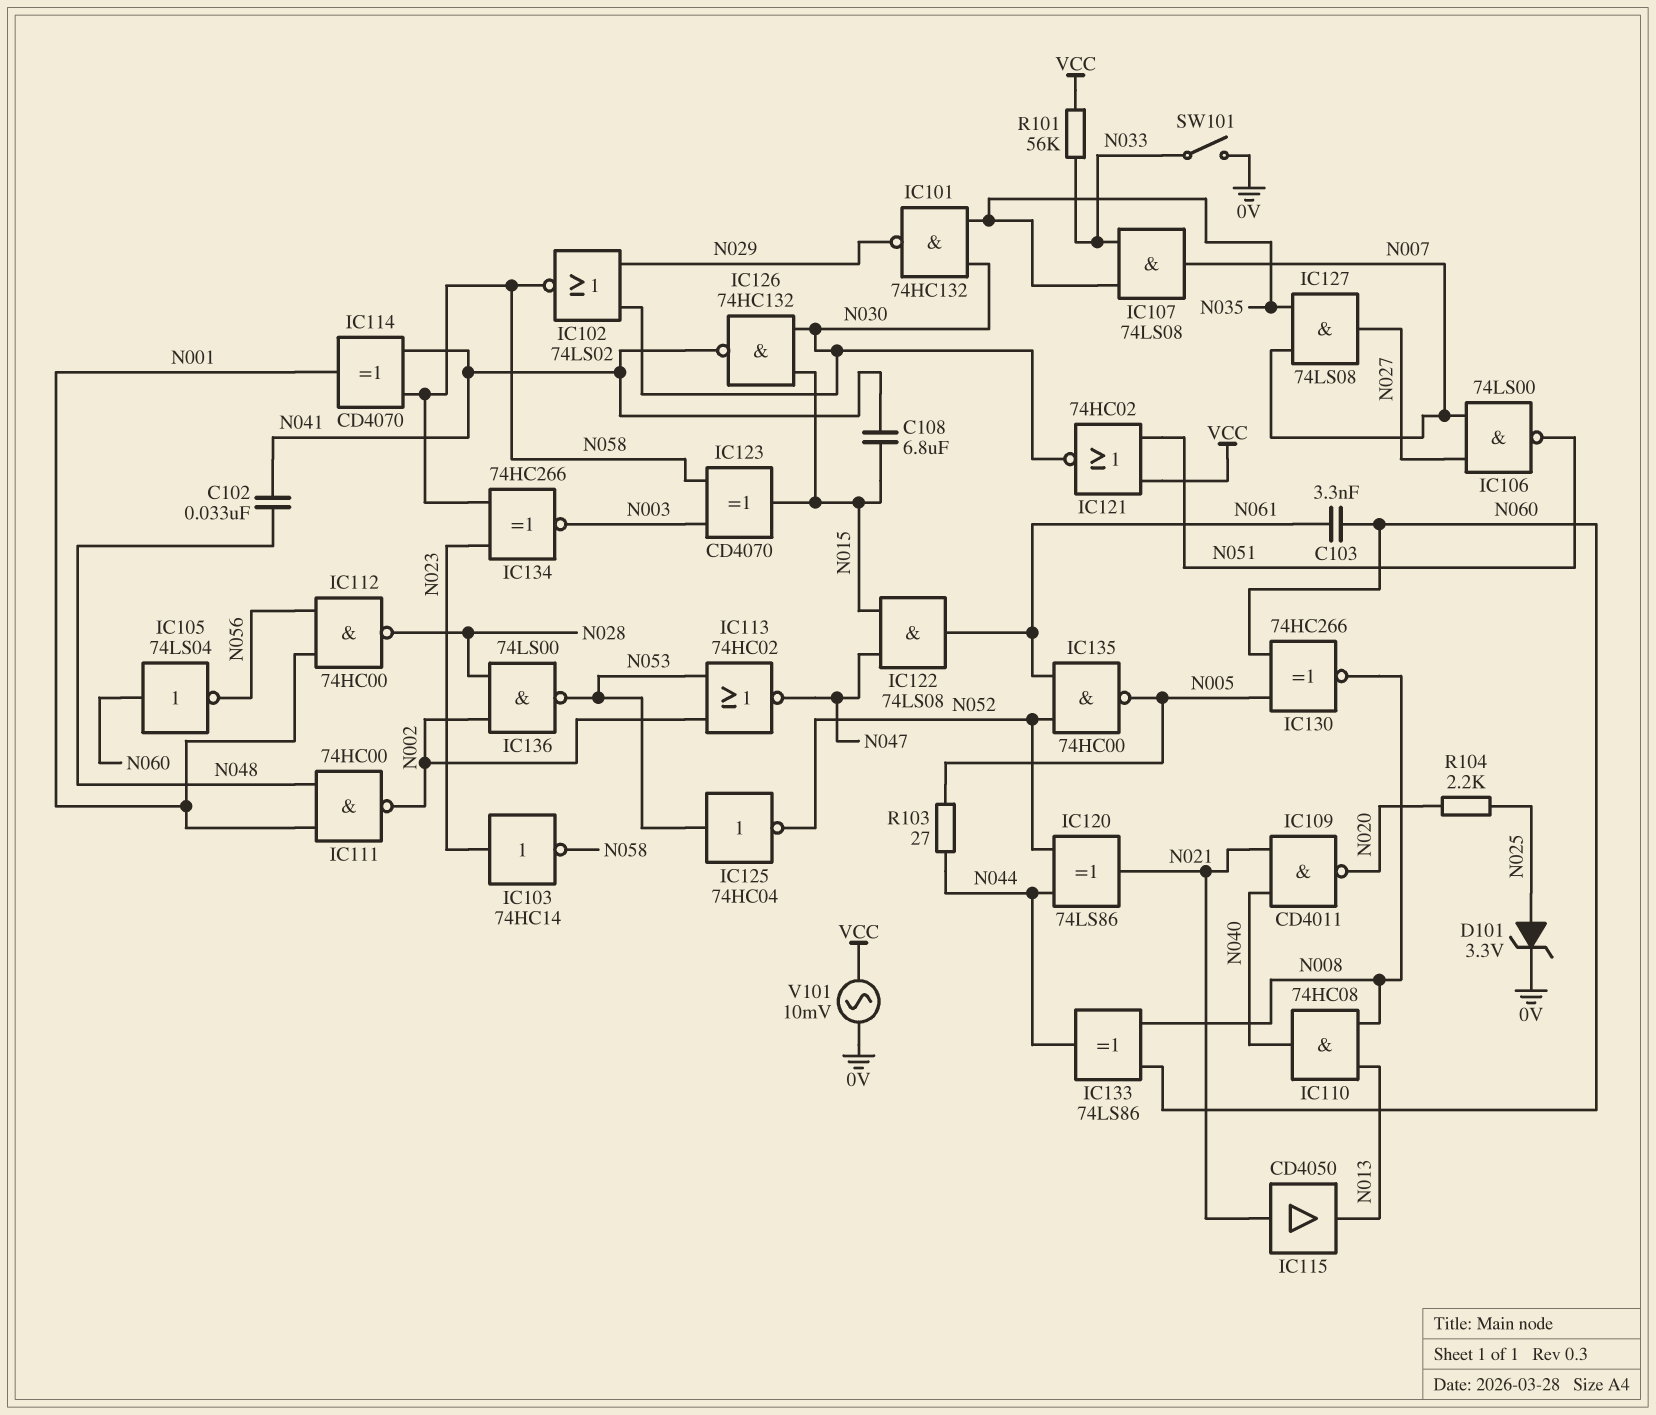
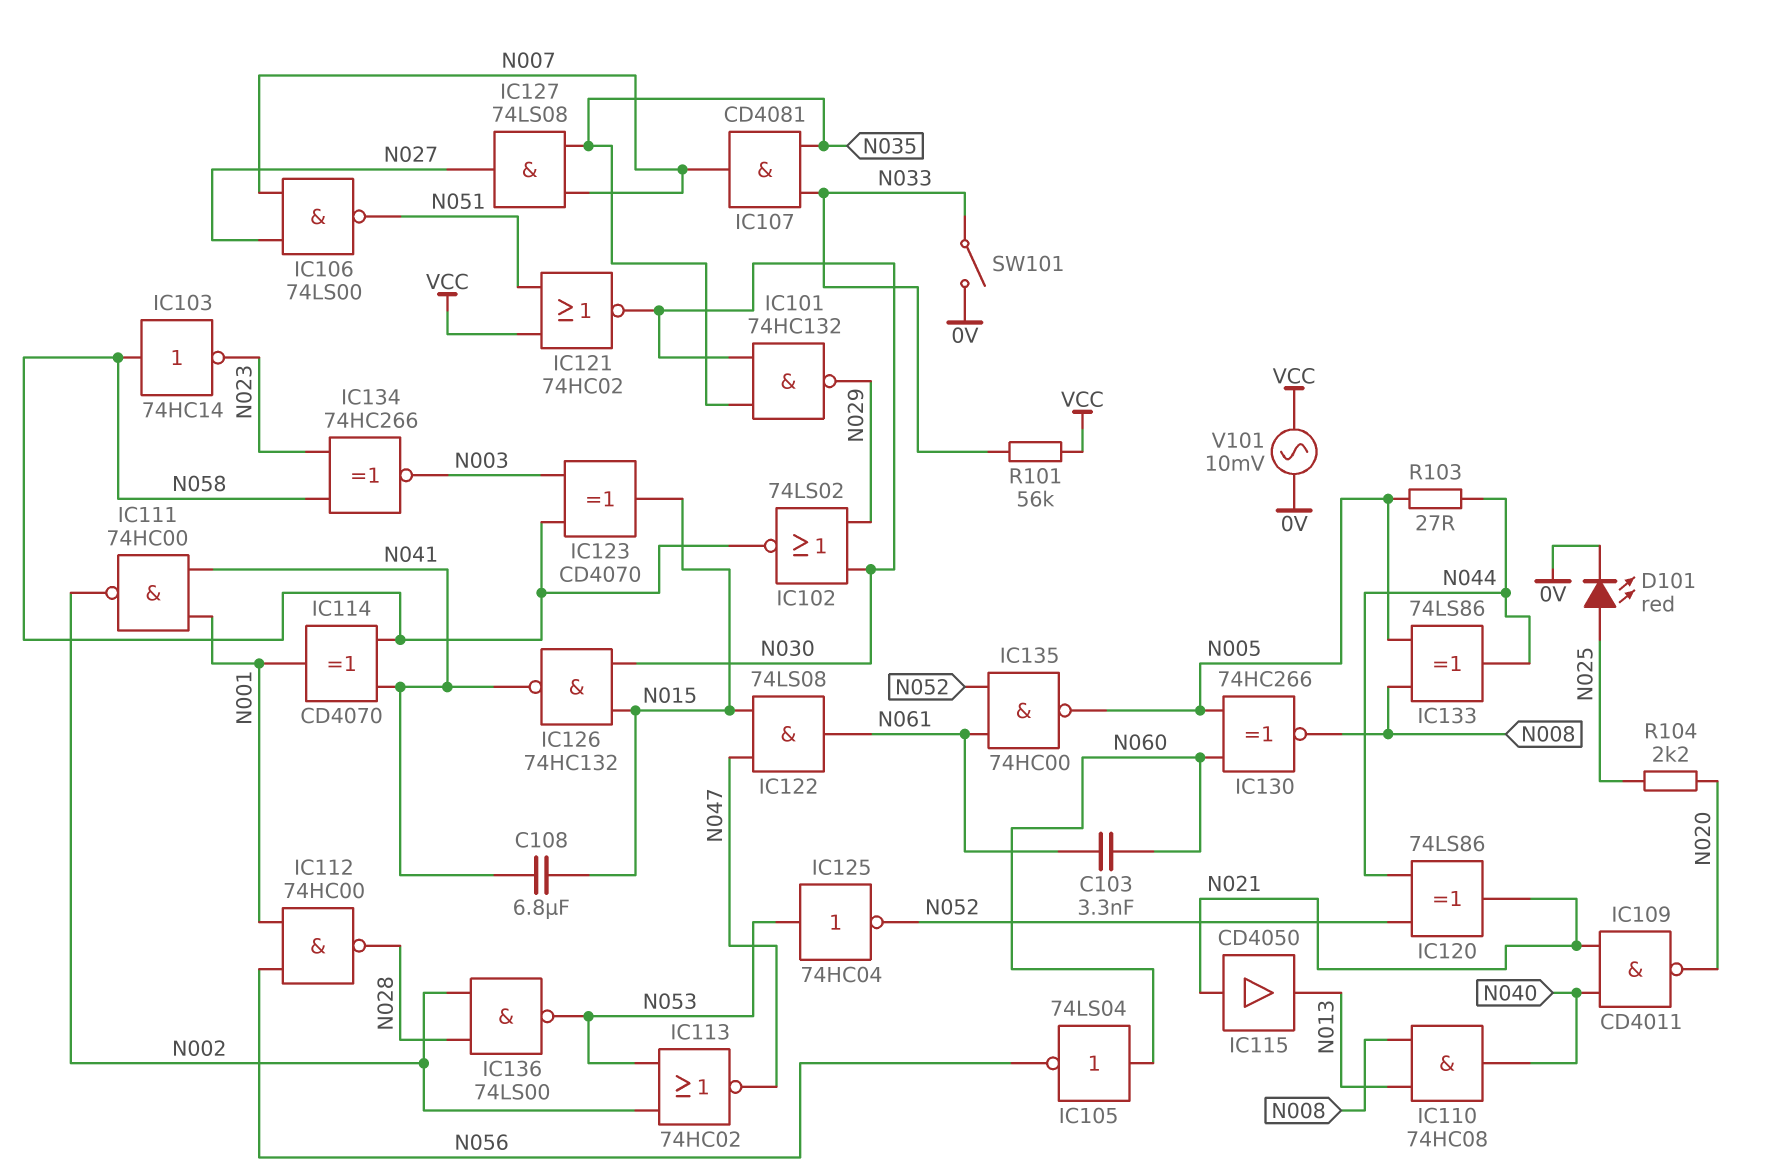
C102: 33nF (N041, N048) -> none
D101: zener 3.3V (A N025, K 0V) -> LED red (A N025, K 0V)
IC103: NOT 74HC14 (in N023, out N058) -> NOT 74HC14 (in N058, out N023)
IC107: AND 74LS08 (in N033, in N035, out N007) -> AND CD4081 (in N033, in N035, out N007)
IC111: NAND 74HC00 (in N001, in N048, out N002) -> NAND 74HC00 (in N001, in N041, out N002)
IC133: XOR 74LS86 (in N008, in N060, out N044) -> XOR 74LS86 (in N005, in N008, out N044)

